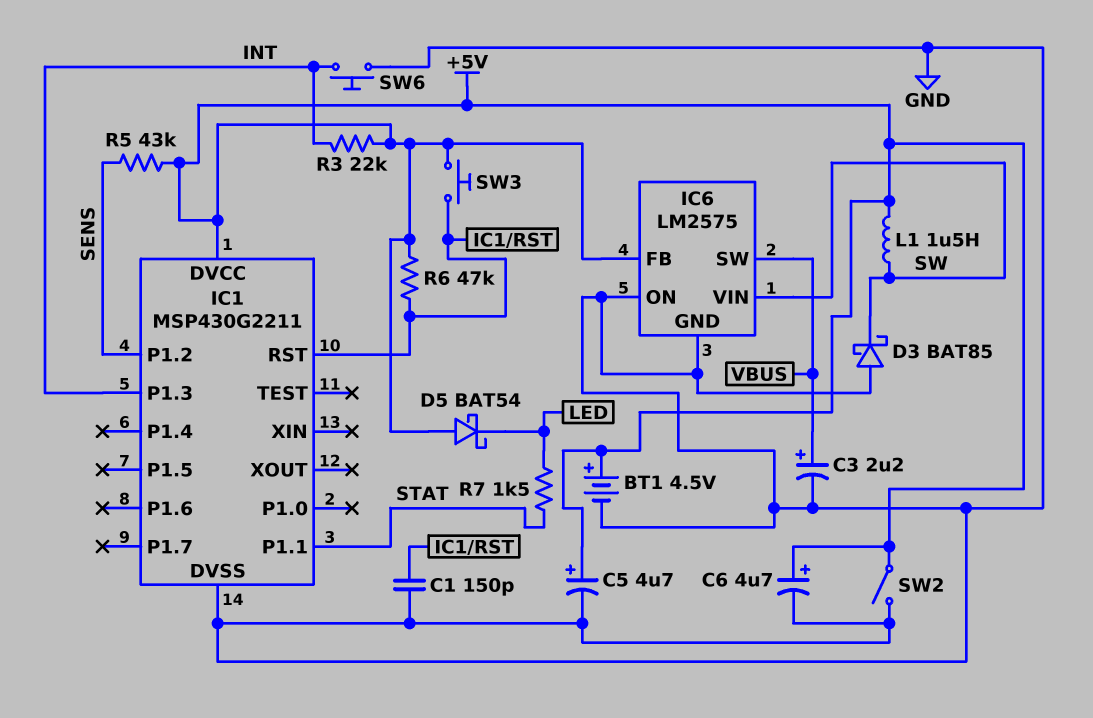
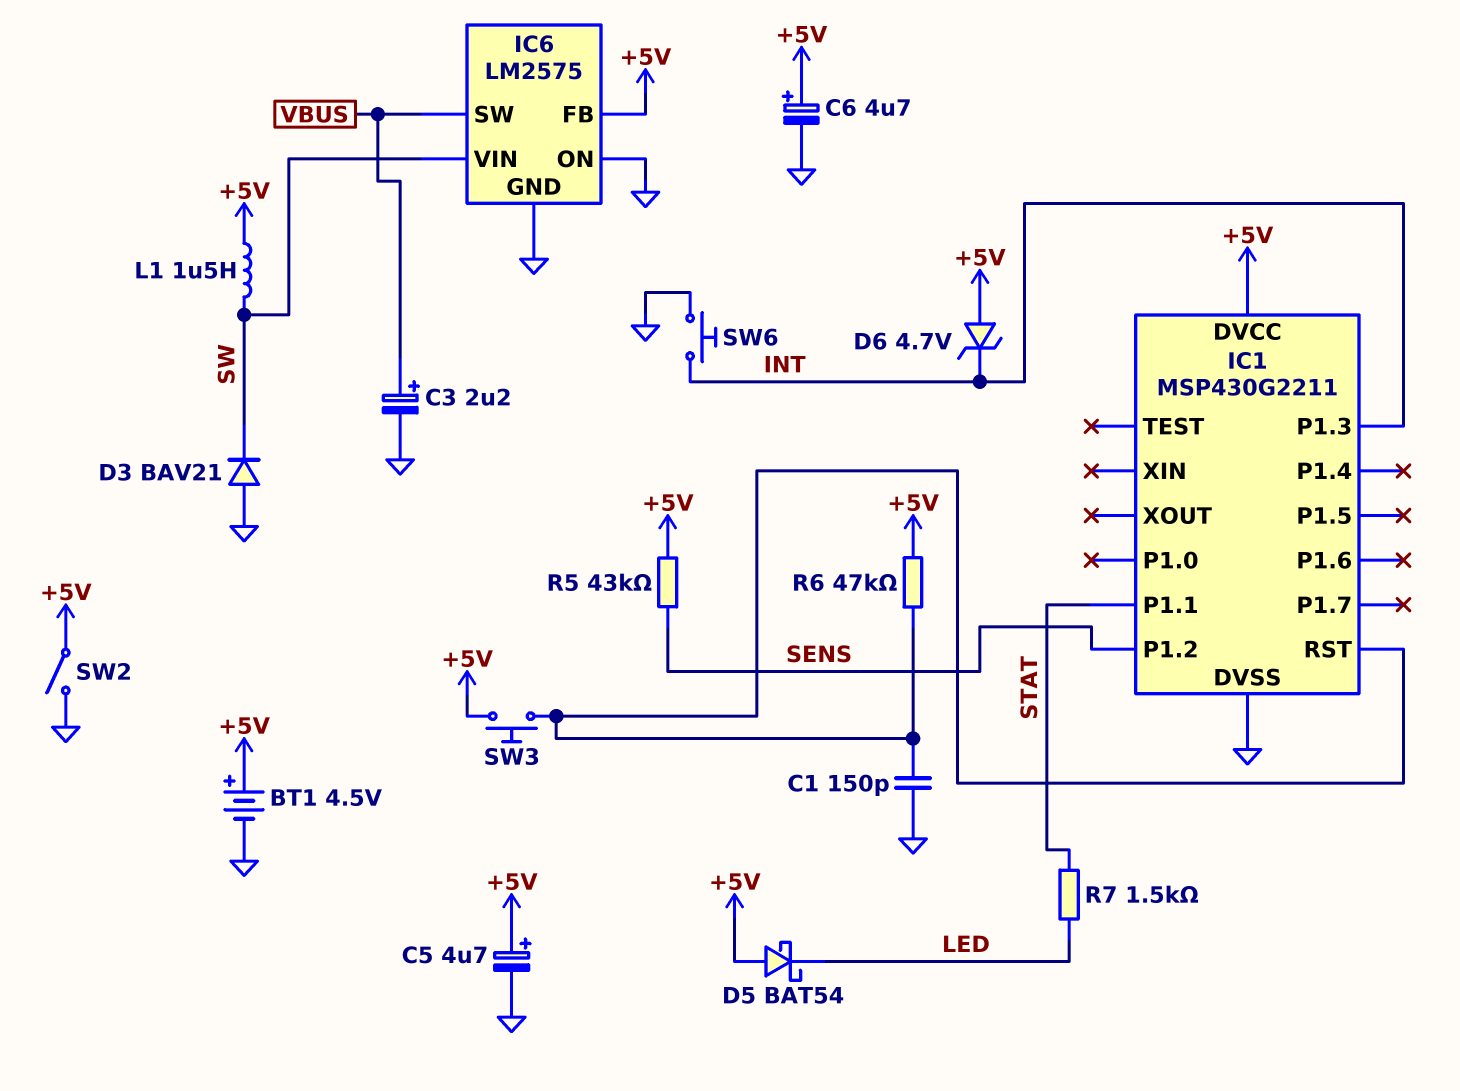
D3: schottky BAT85 (A GND, K SW) -> diode BAV21 (A GND, K SW)
D6: none -> zener 4.7V (A +5V, K INT)
R3: 22k (+5V, INT) -> none

